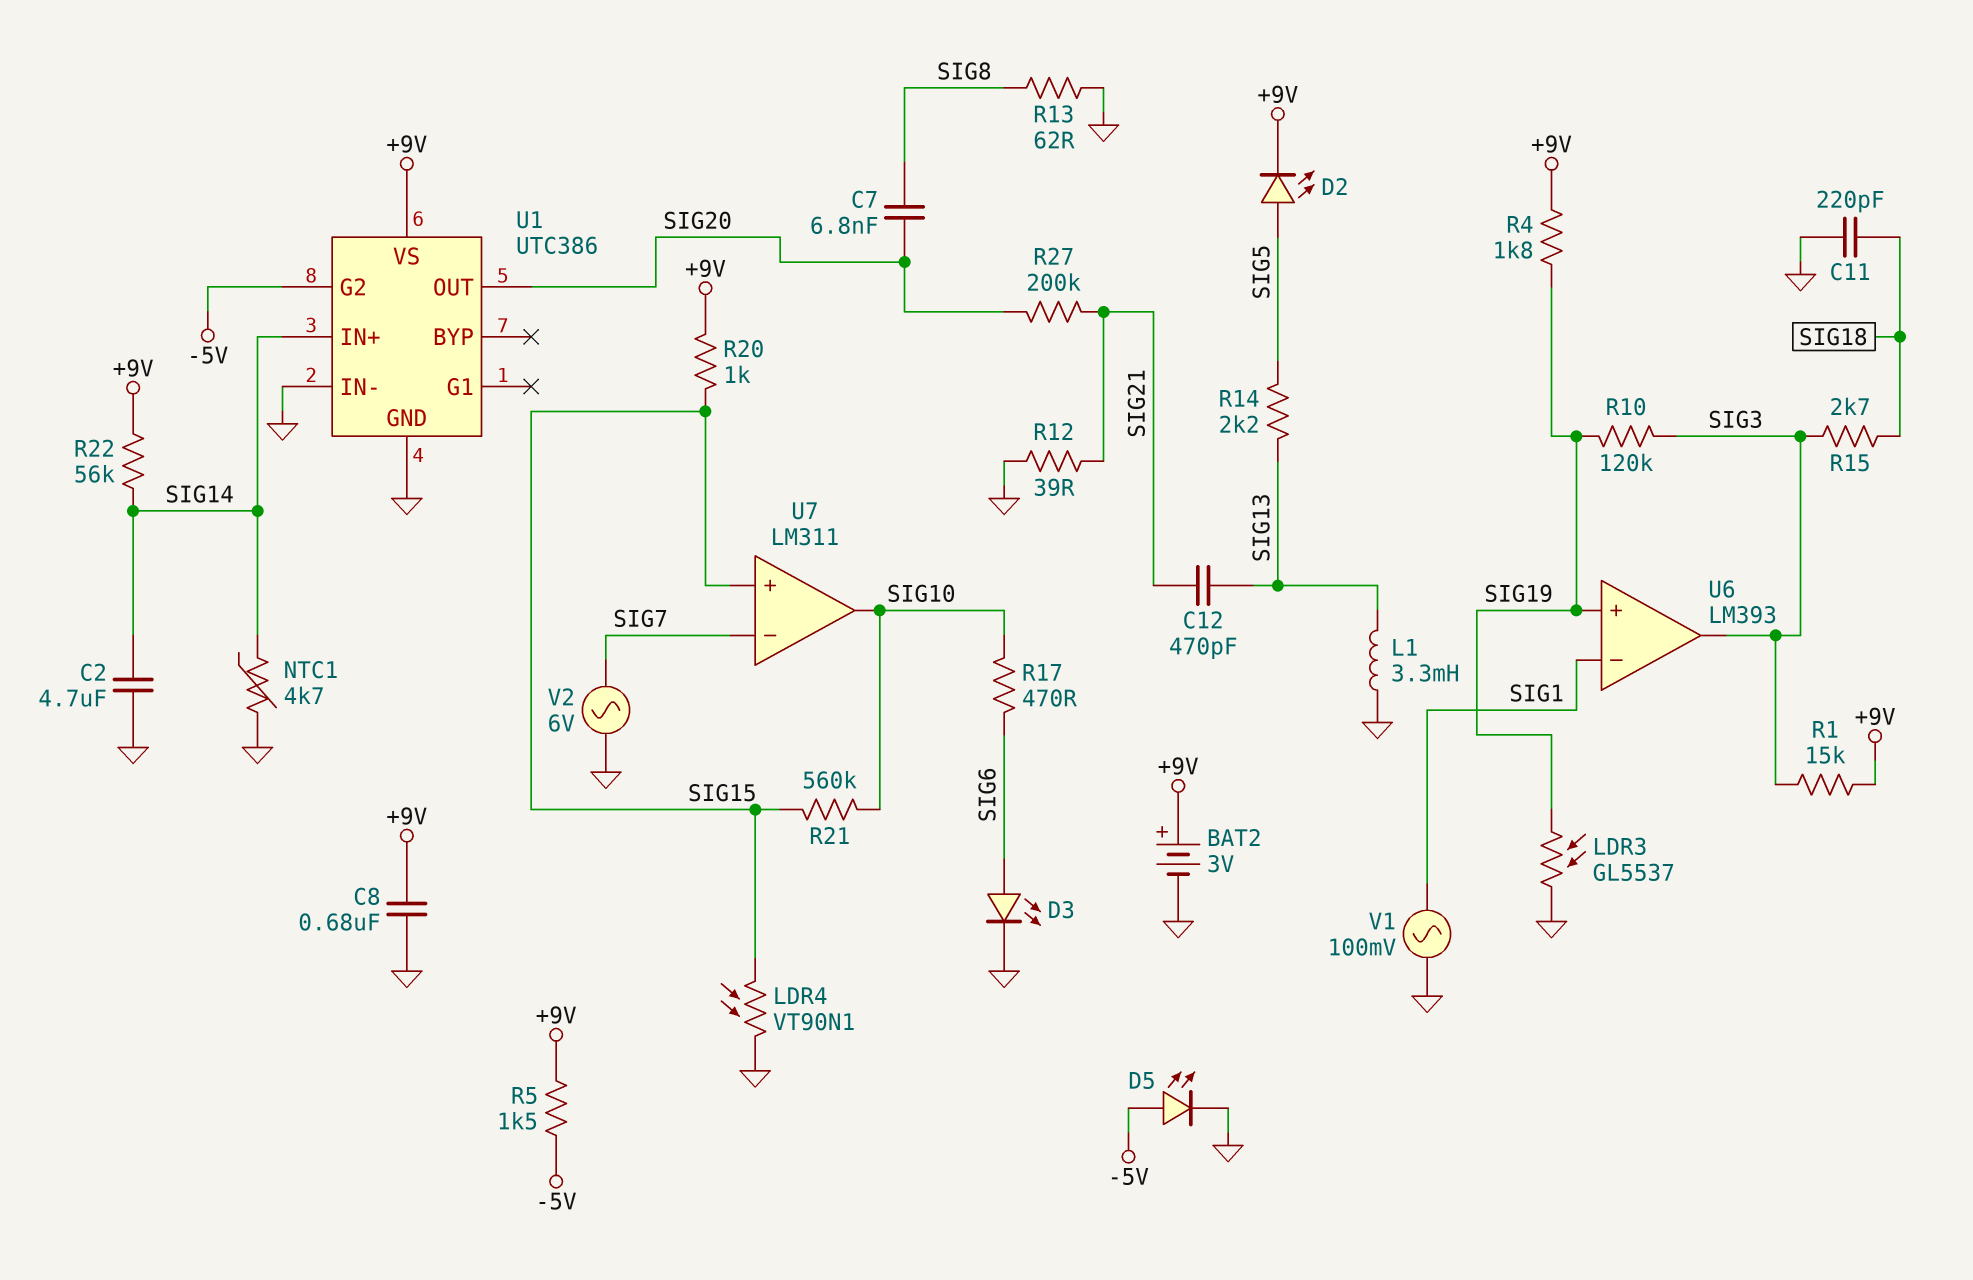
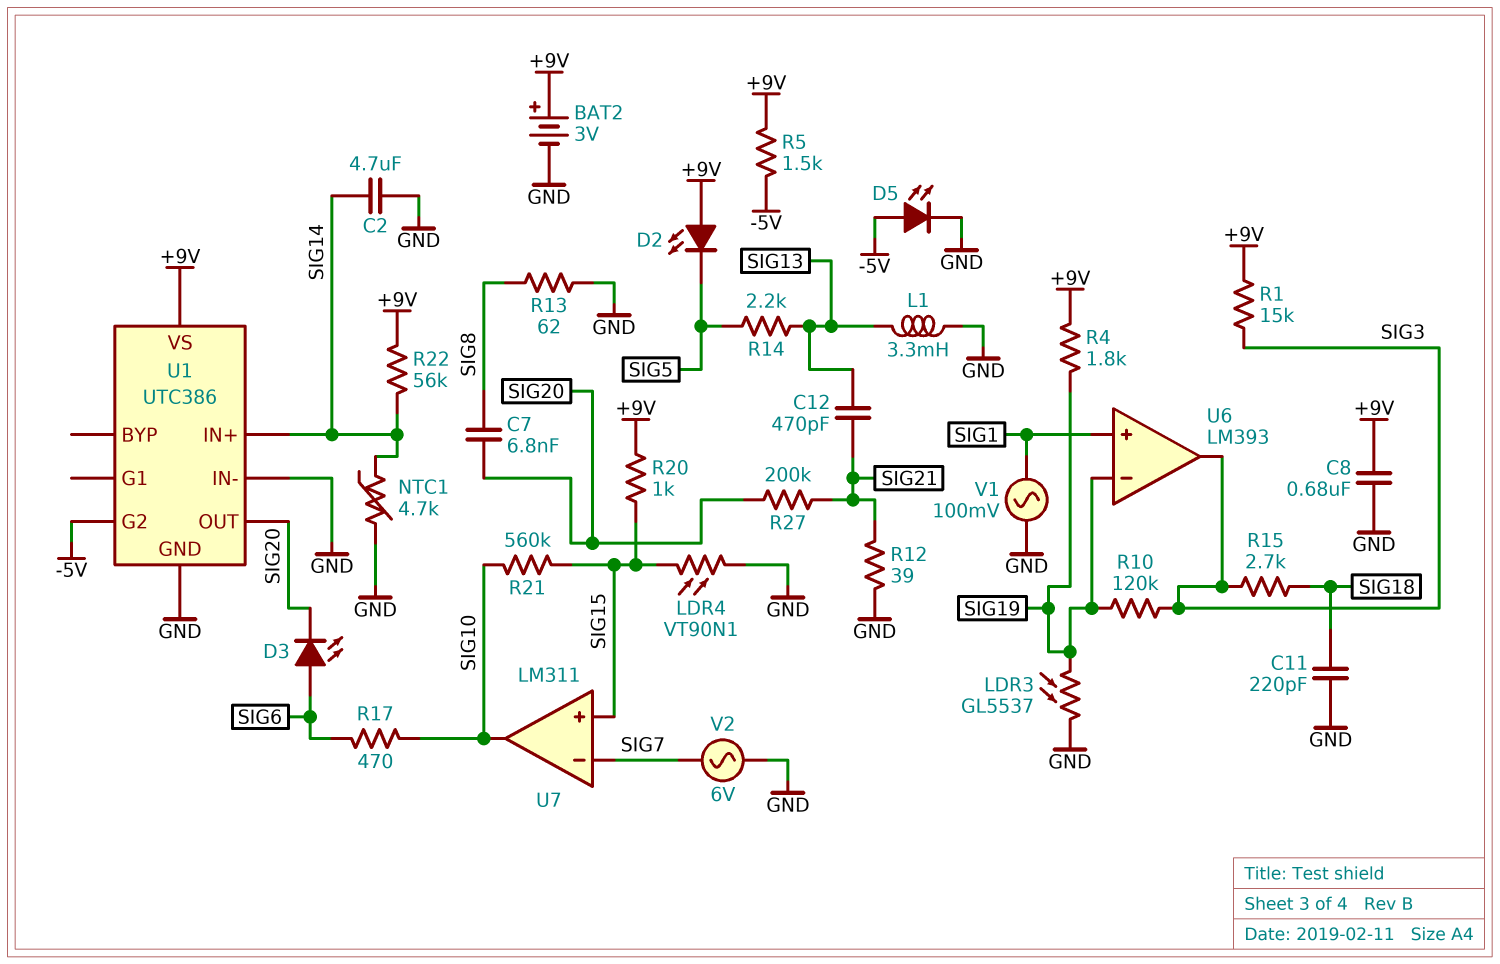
D2: LED (A SIG5, K +9V) -> LED (A +9V, K SIG5)
D3: LED (A SIG6, K GND) -> LED (A SIG6, K SIG20)
U6 pin in+: SIG19 -> SIG1
U6 pin in-: SIG1 -> SIG19

